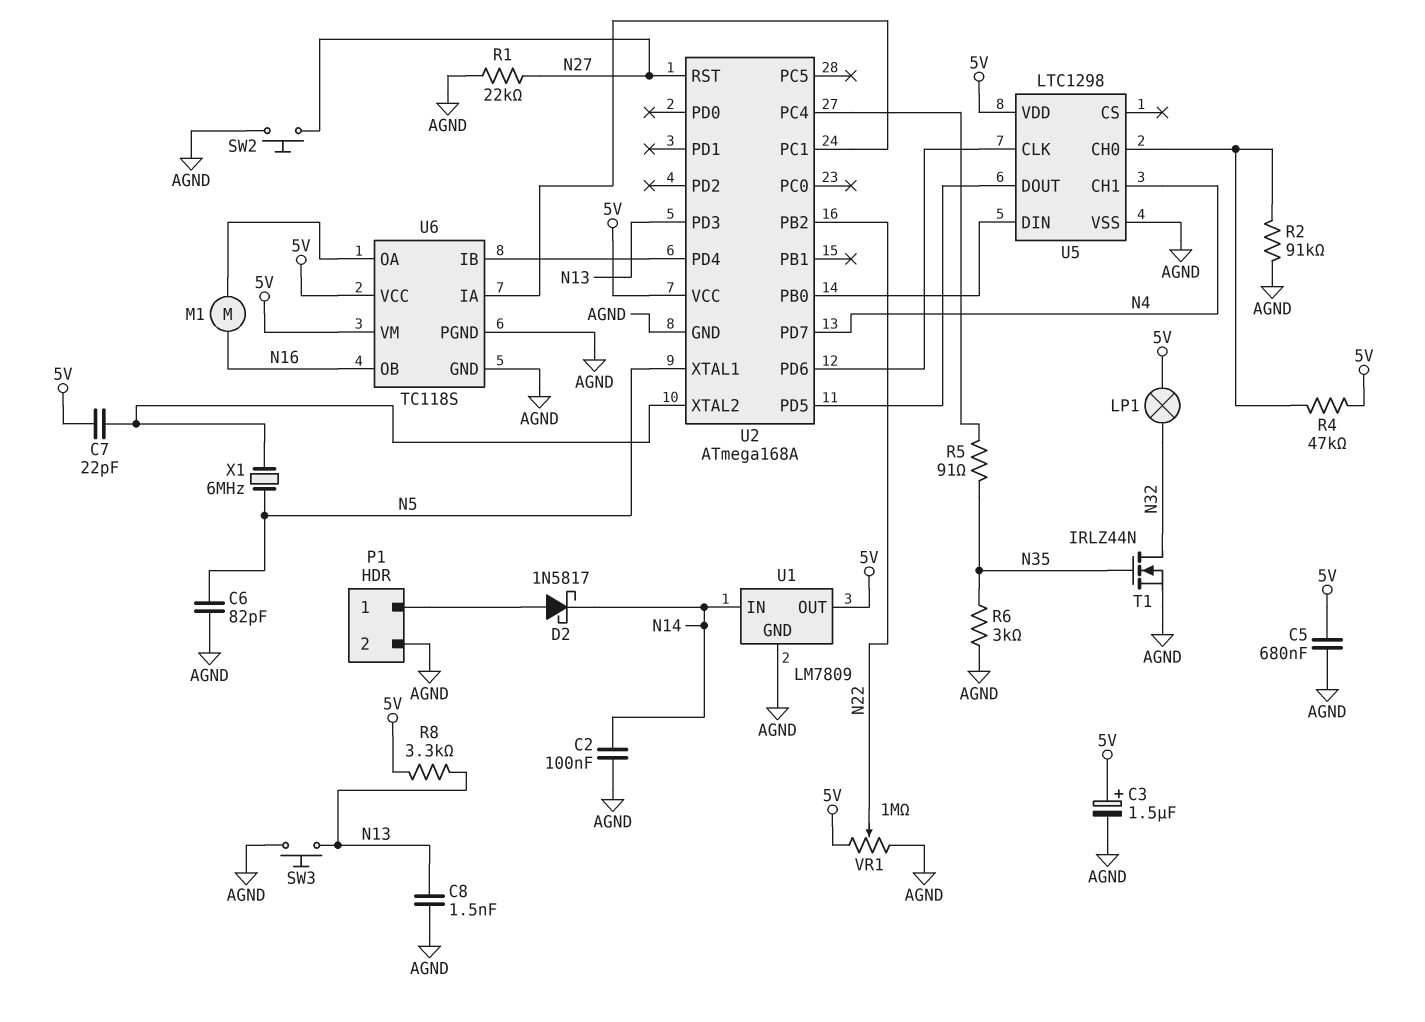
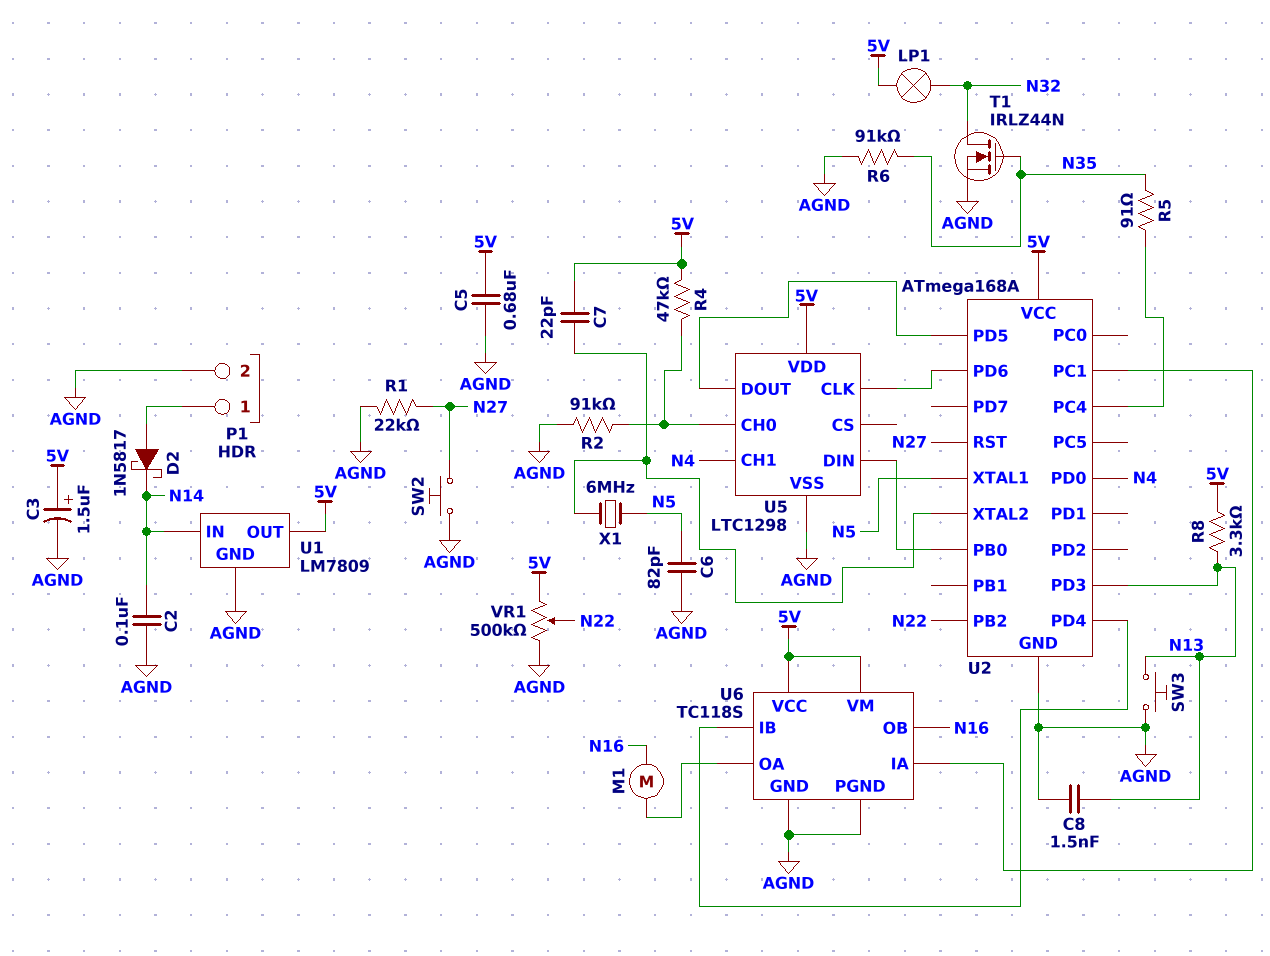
R6: 3k (AGND, N35) -> 91k (AGND, N35)
U2 pin PD0: none -> N4
U2 pin PD7: N4 -> none
VR1: 1M (5V, AGND, wiper N22) -> 500k (5V, AGND, wiper N22)

